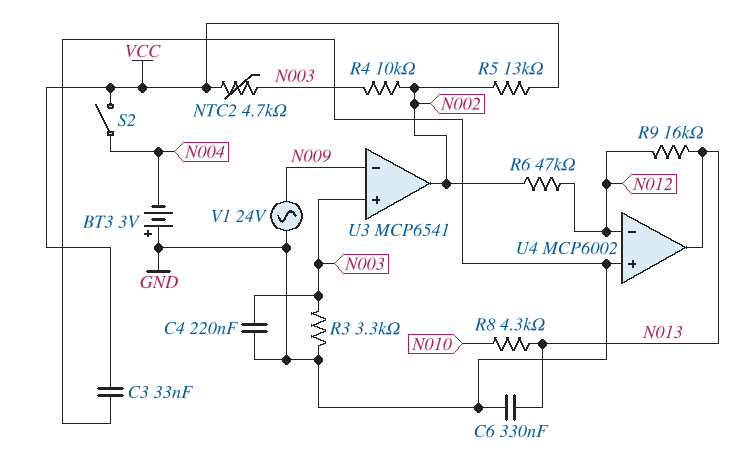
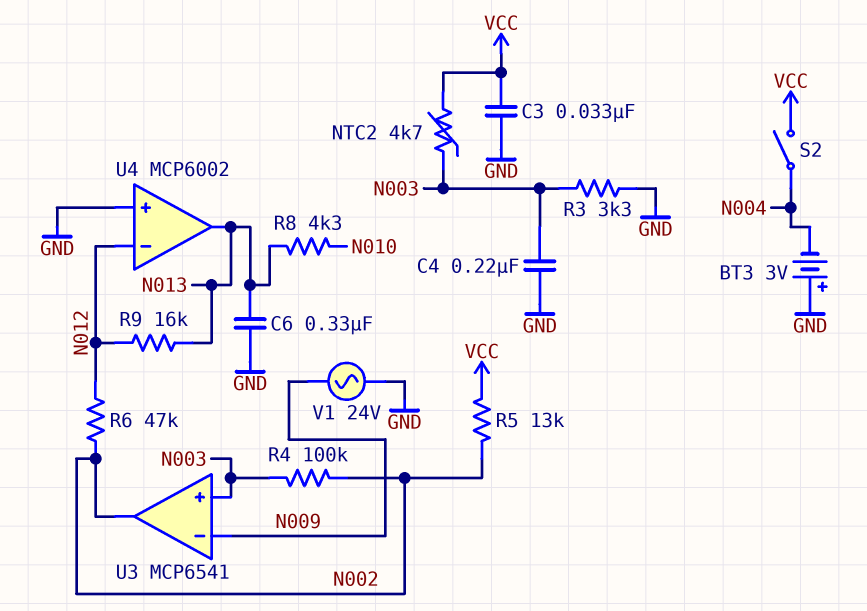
R4: 10k (N002, N003) -> 100k (N002, N003)

